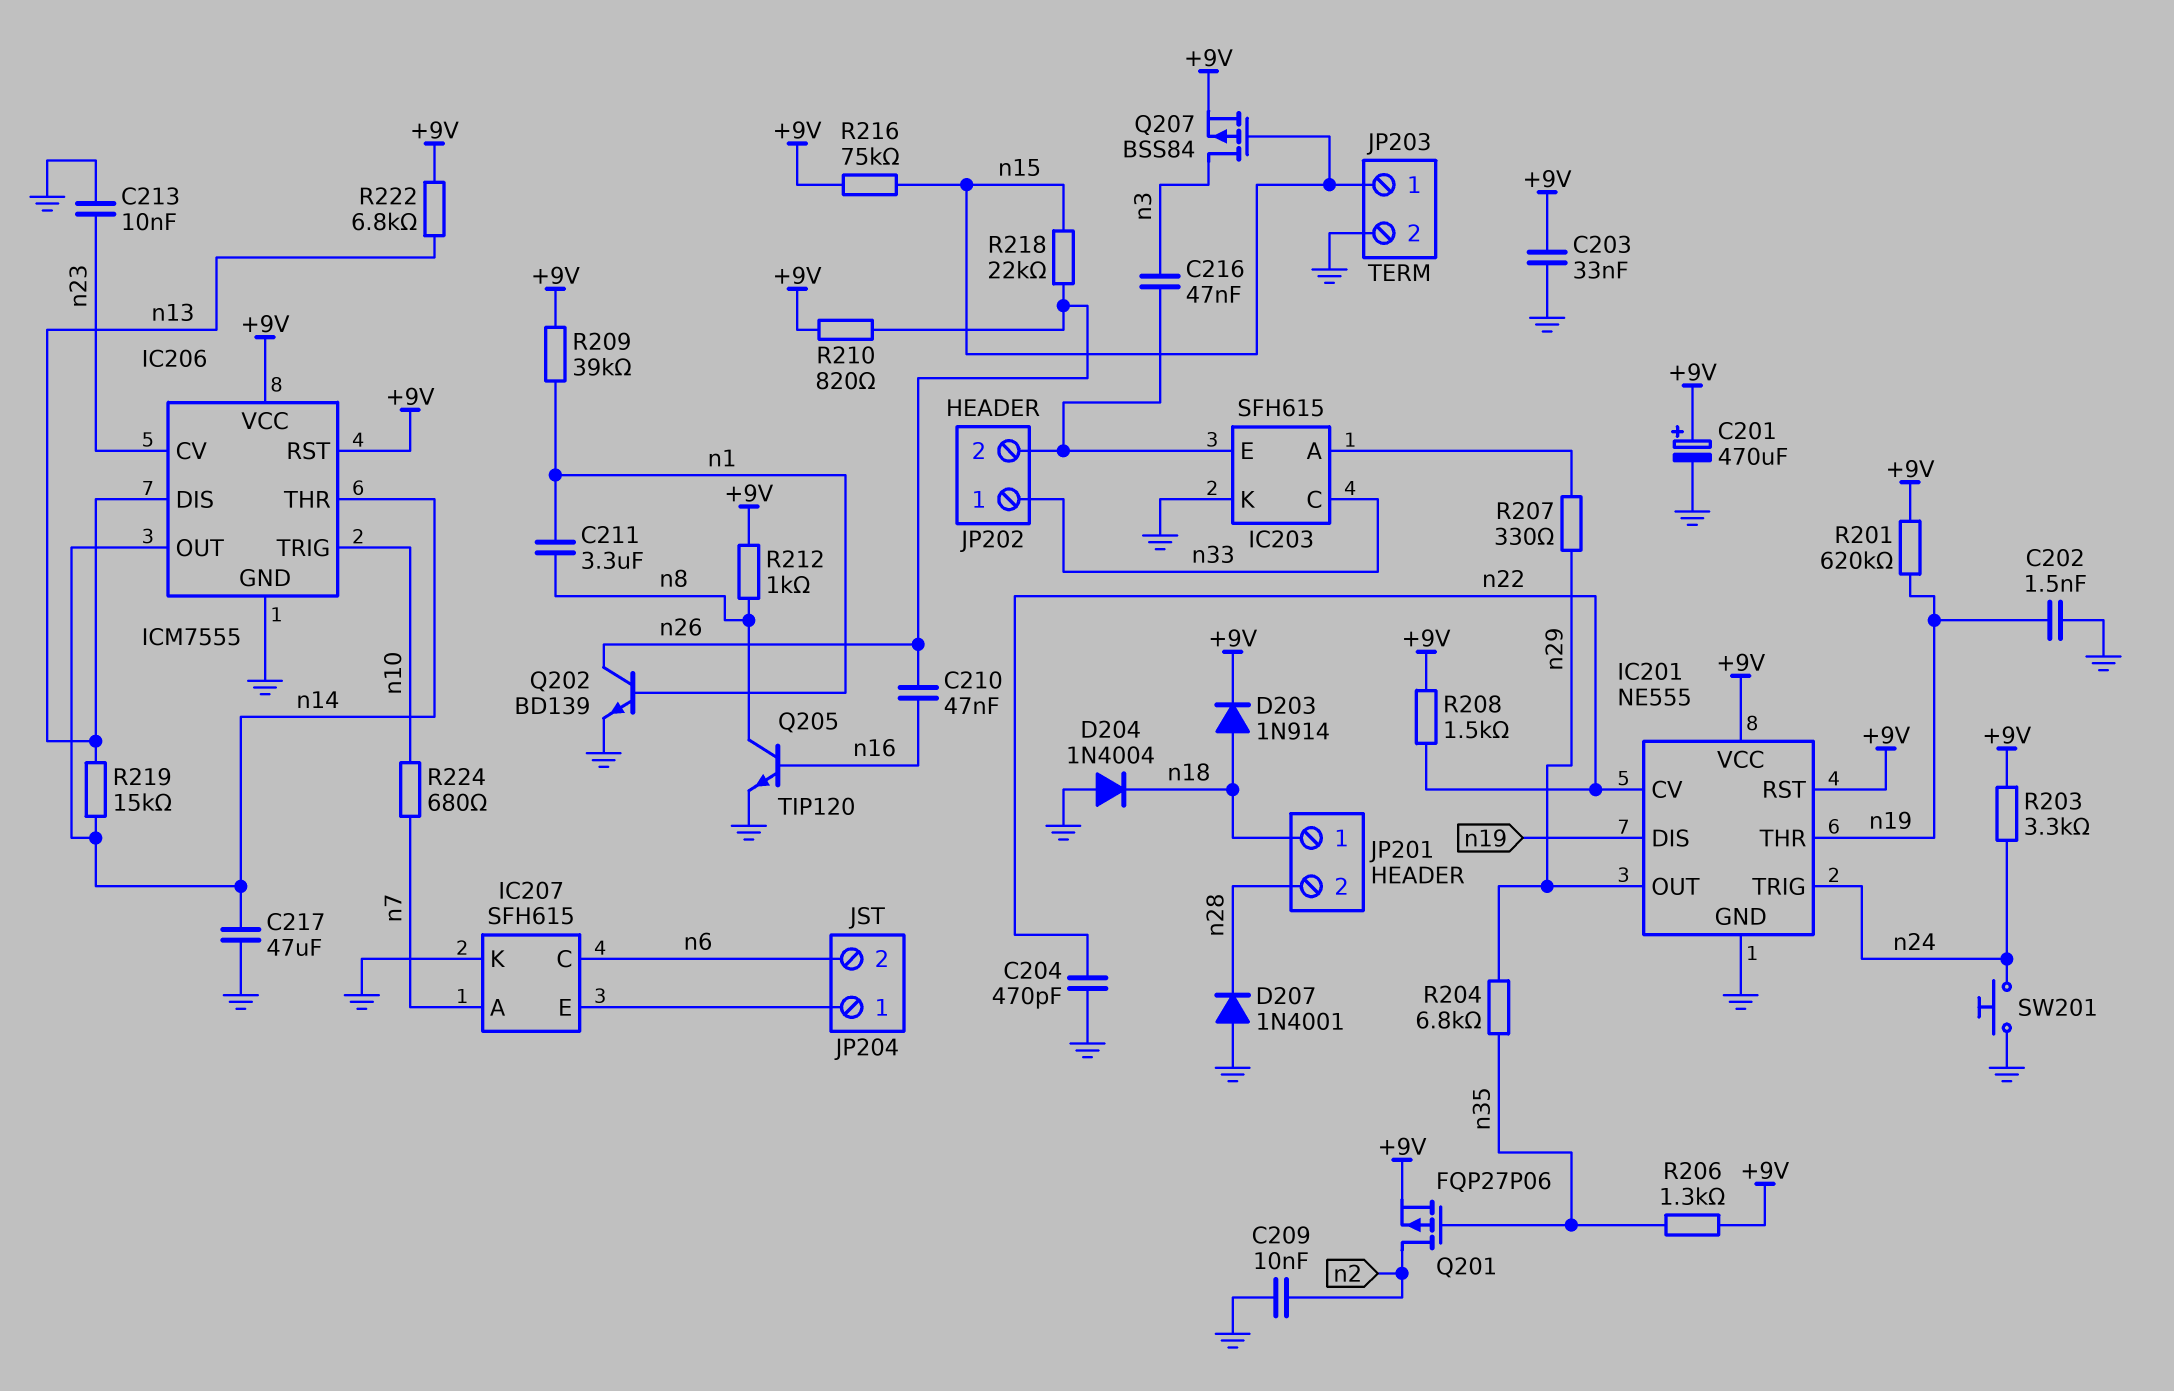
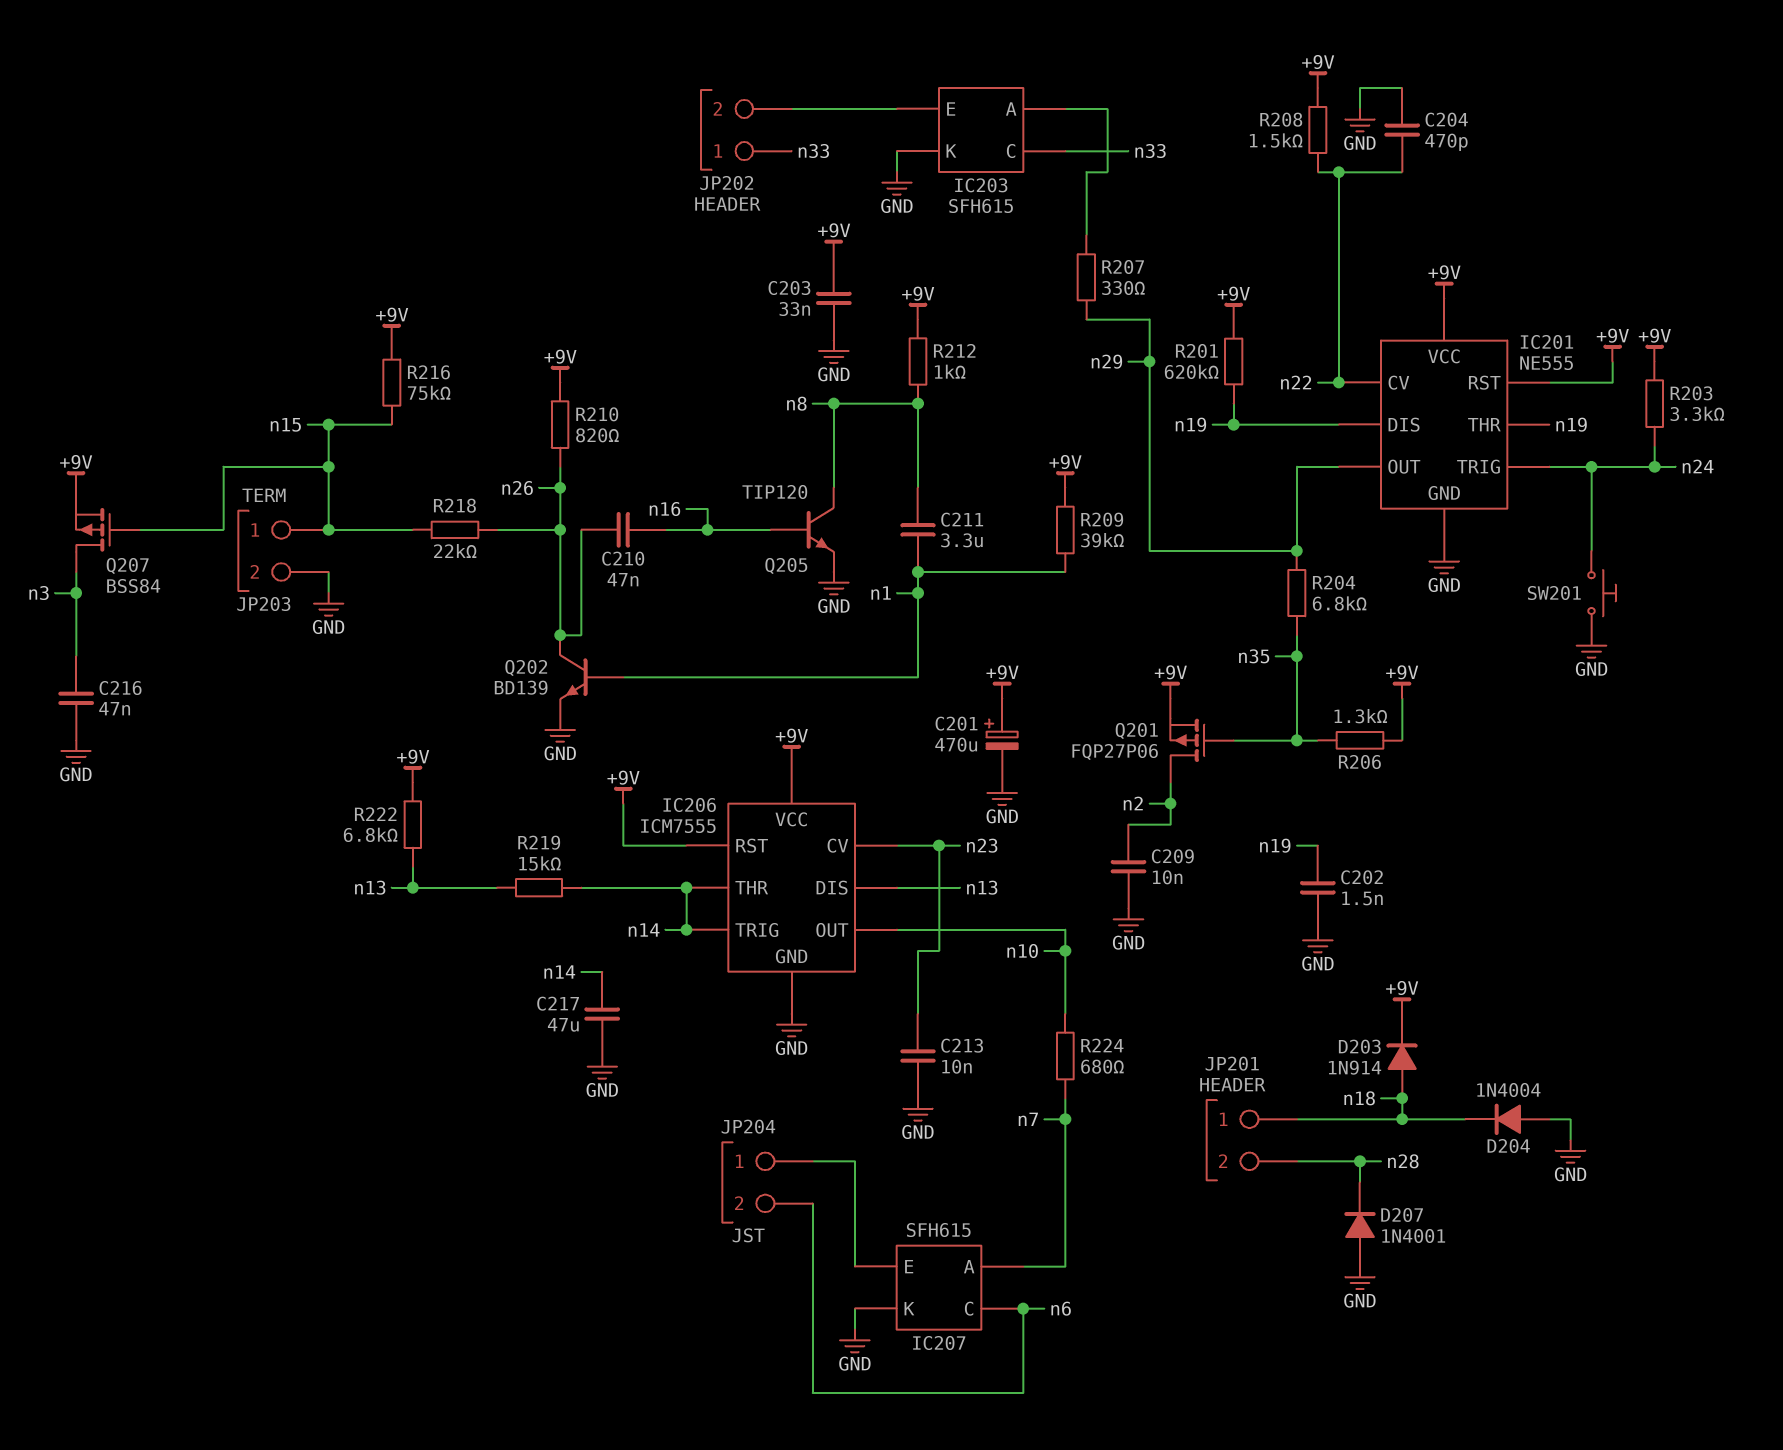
C216: 47nF (IC203/E, n3) -> 47nF (GND, n3)
IC206 pin OUT: n14 -> n10
IC206 pin TRIG: n10 -> n14

